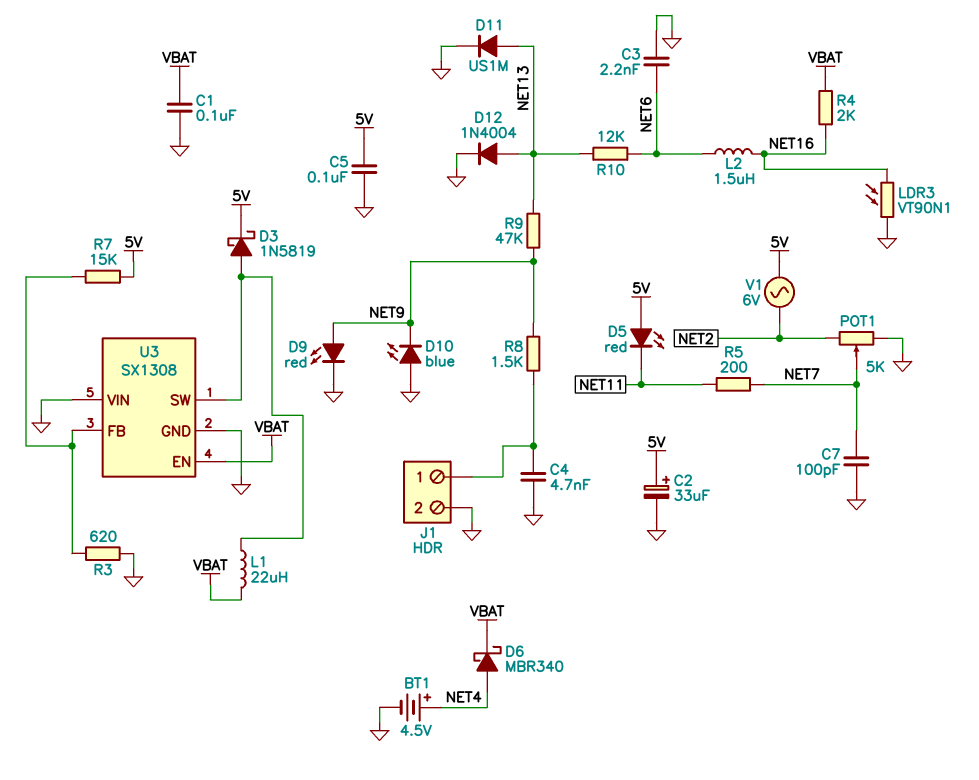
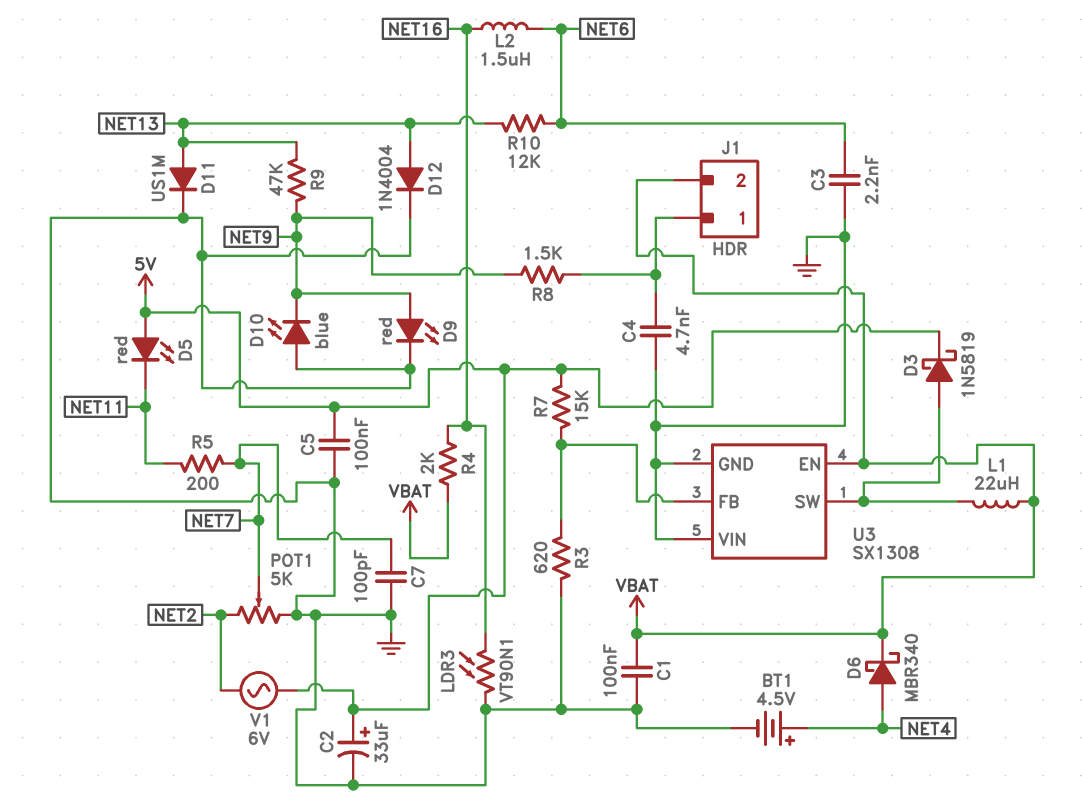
J1 pin 2: GND -> VBAT

